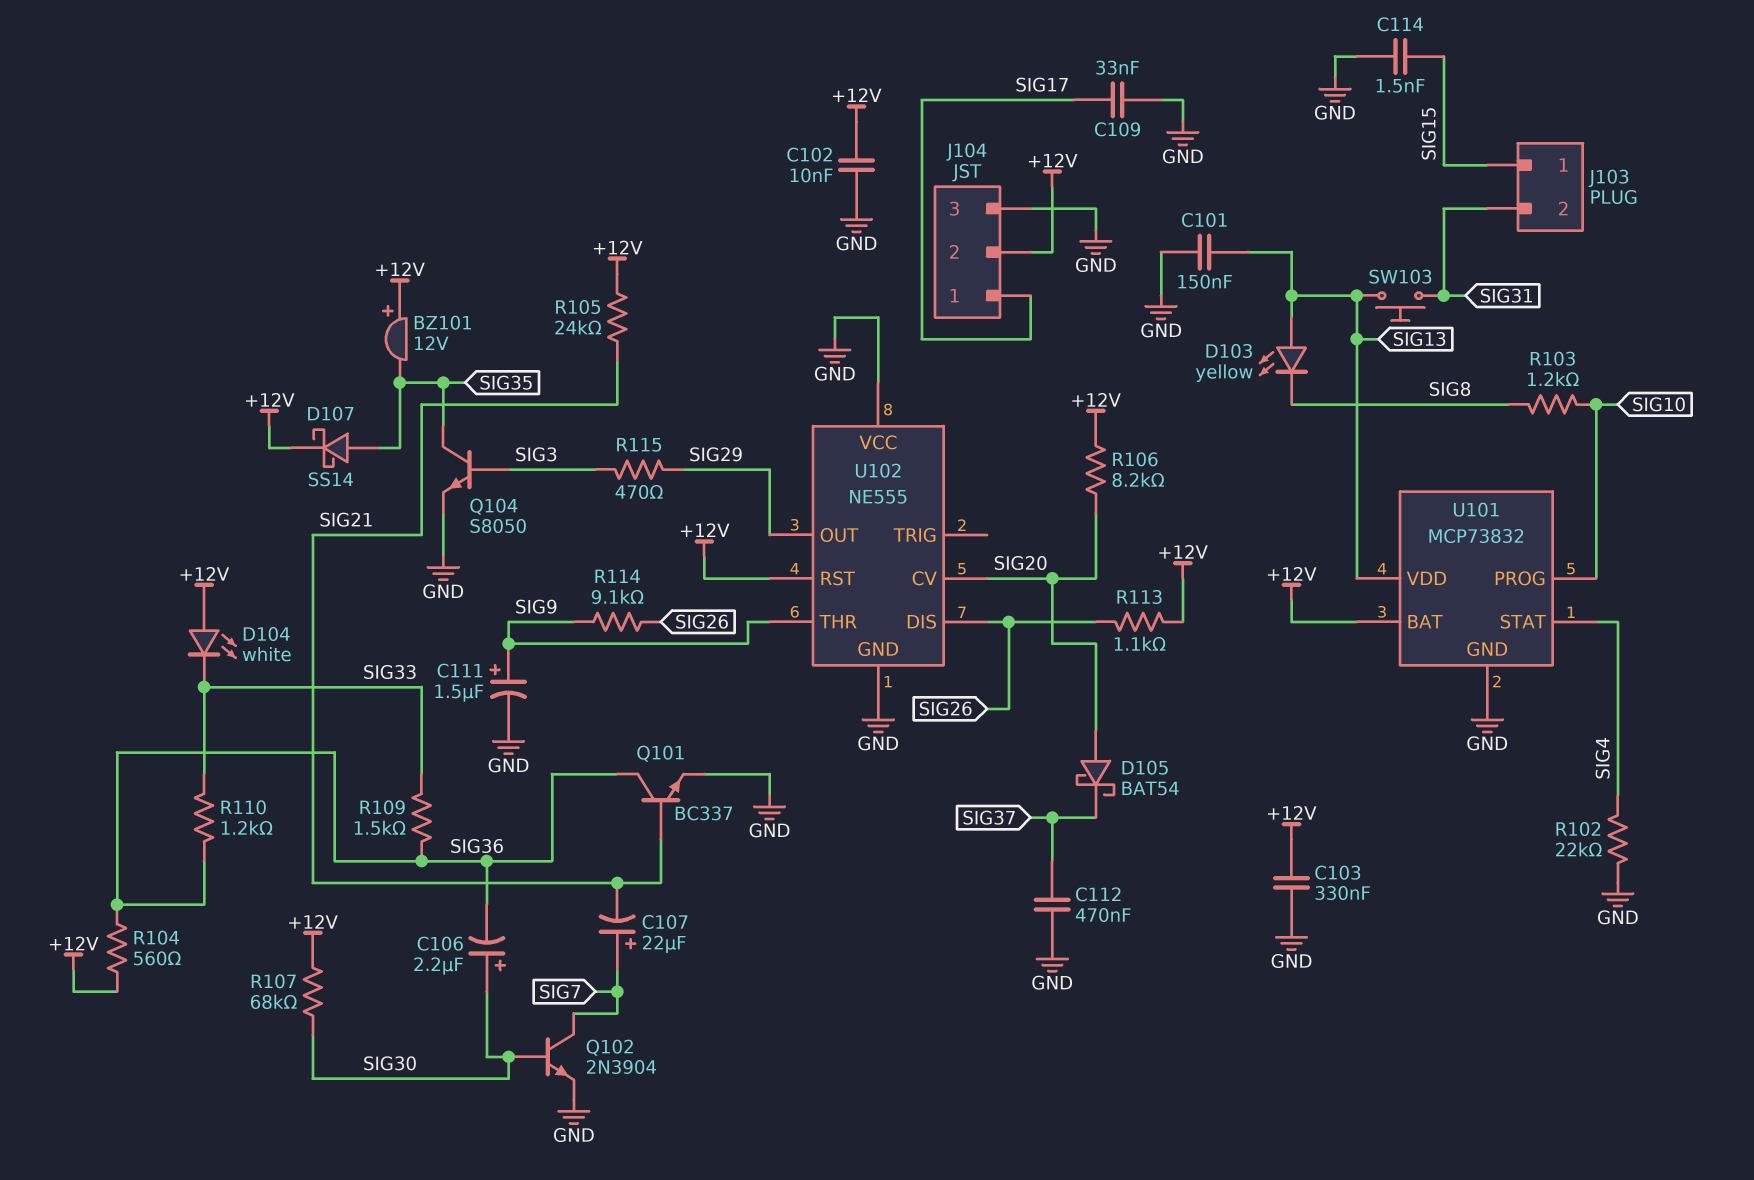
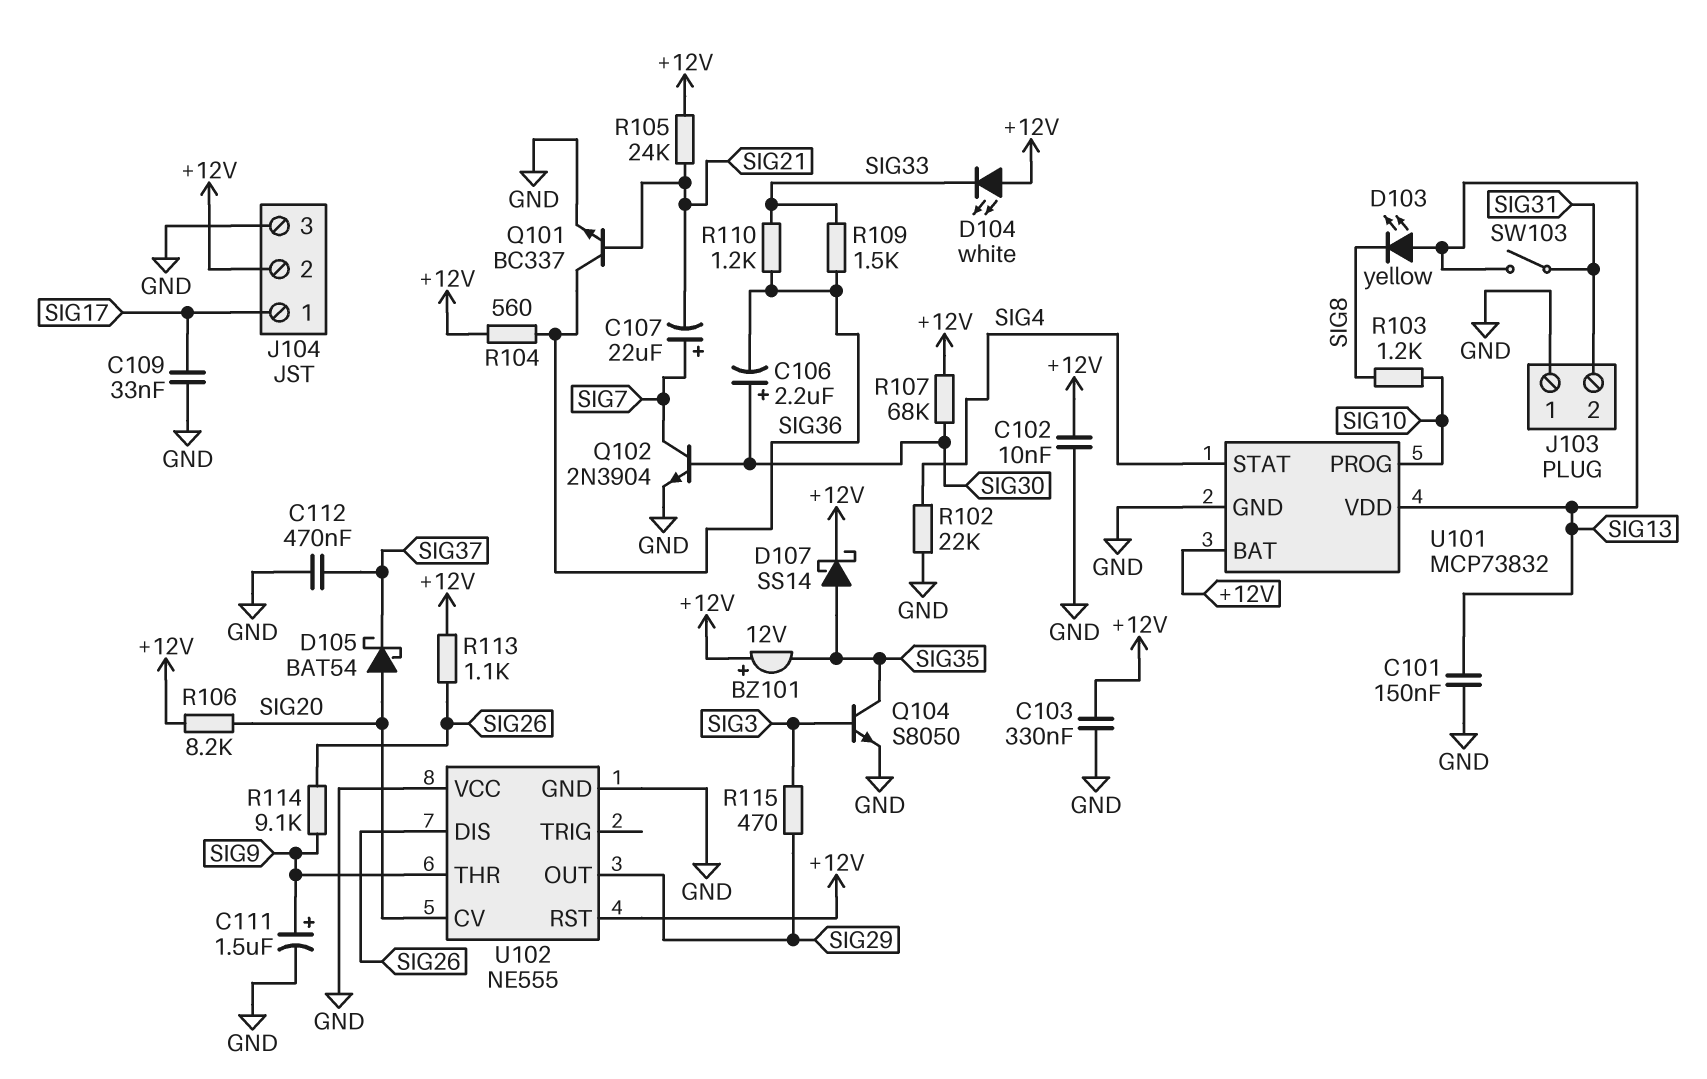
C114: 1.5nF (GND, SIG15) -> none
J103 pin 1: SIG15 -> GND
SW103: button (SIG13, SIG31) -> switch (SIG13, SIG31)

